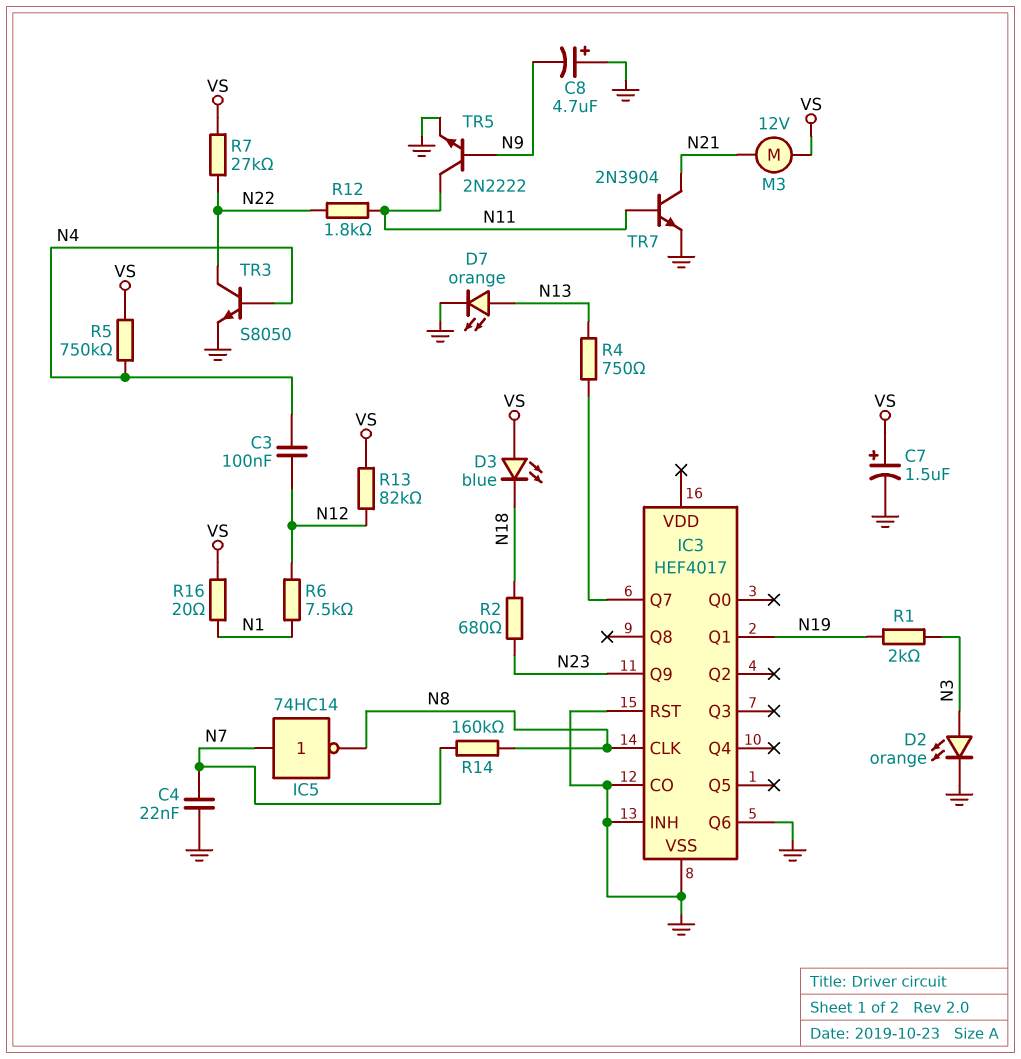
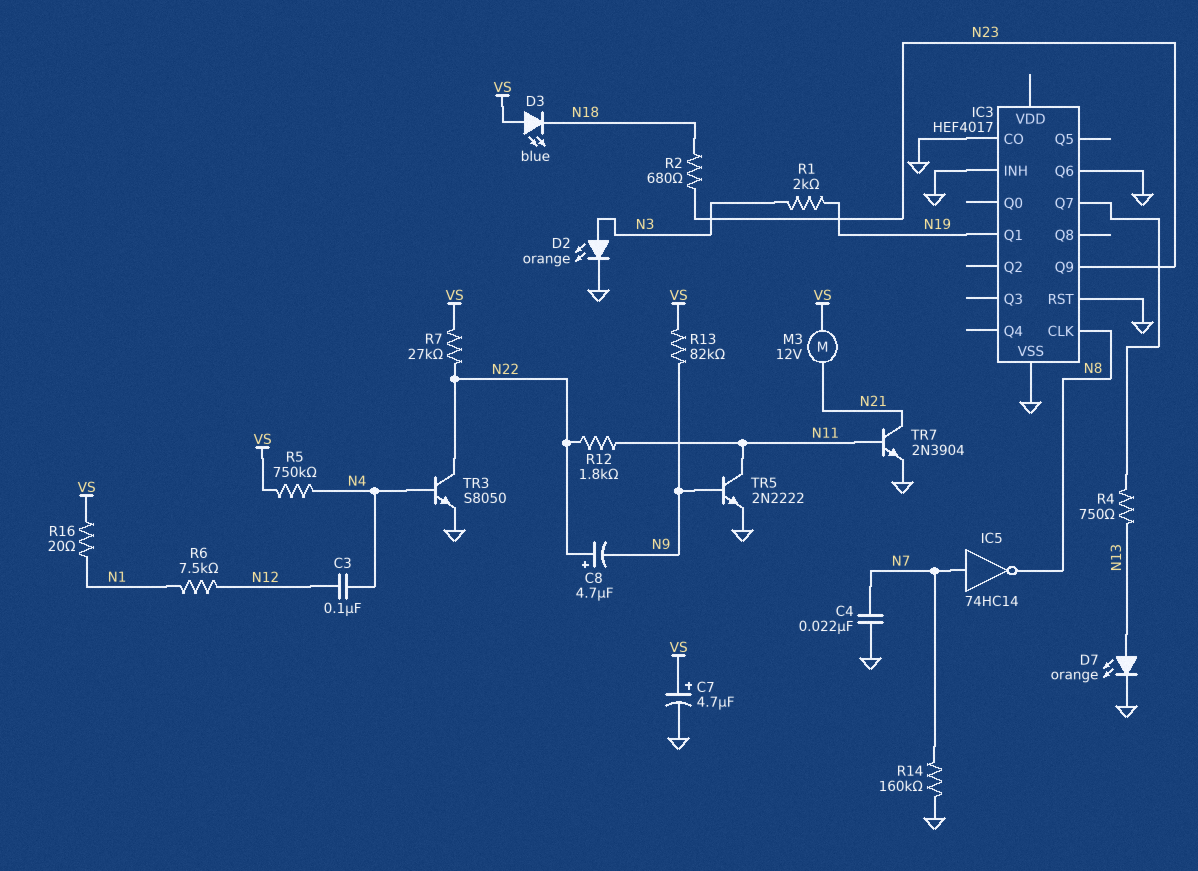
C7: 1.5uF (plus VS, minus GND) -> 4.7uF (plus VS, minus GND)
C8: 4.7uF (plus GND, minus N9) -> 4.7uF (plus N22, minus N9)
R13: 82k (N12, VS) -> 82k (N9, VS)
R14: 160k (N7, N8) -> 160k (GND, N7)

